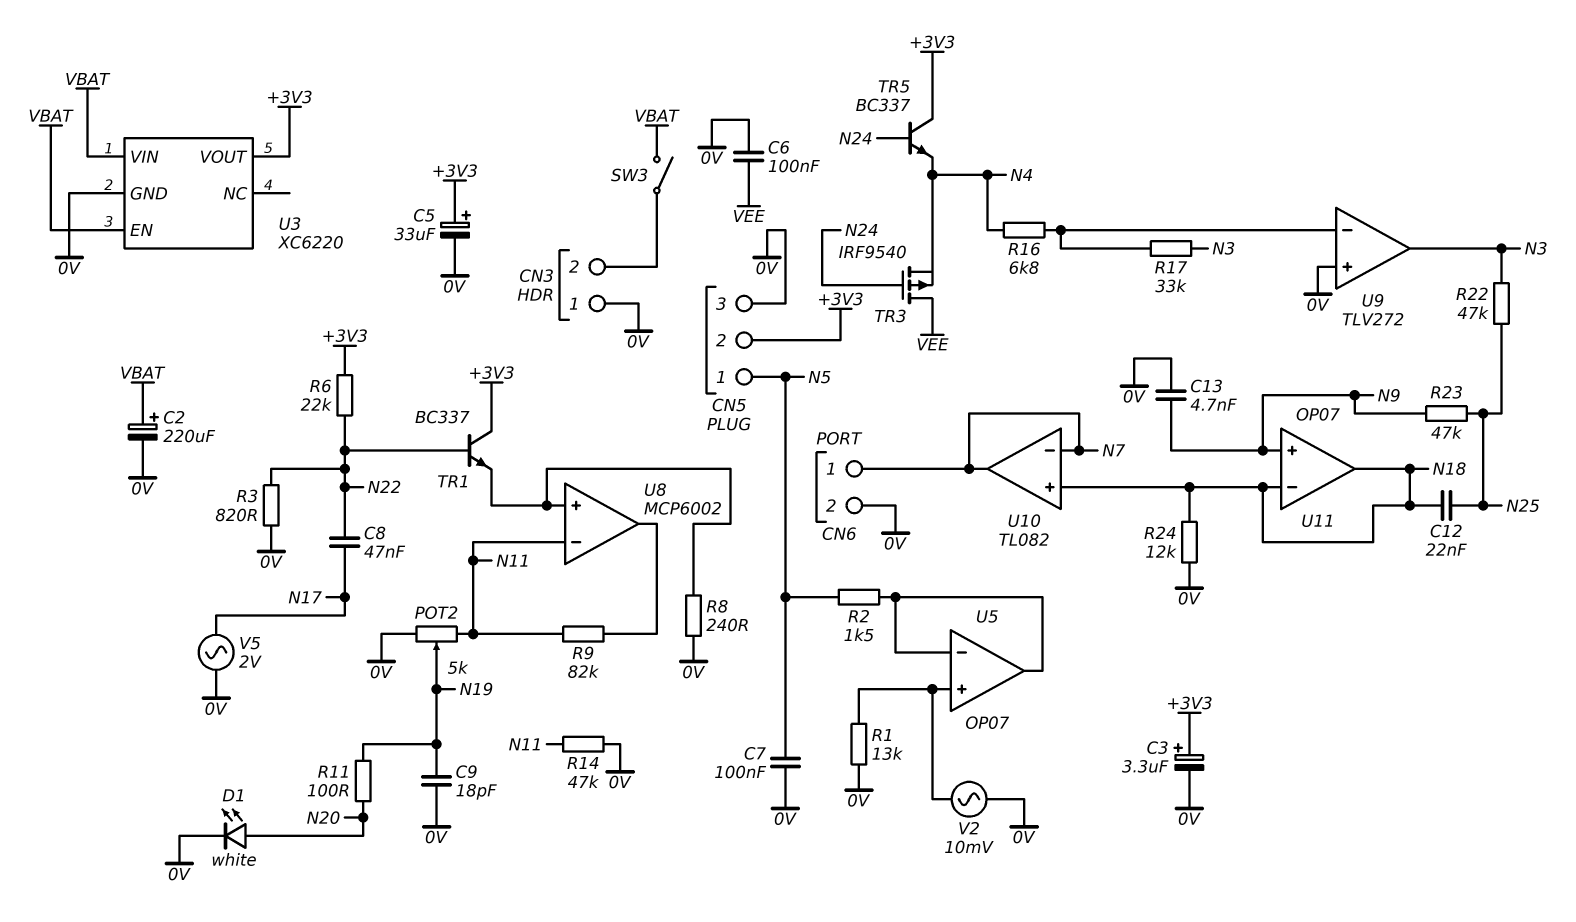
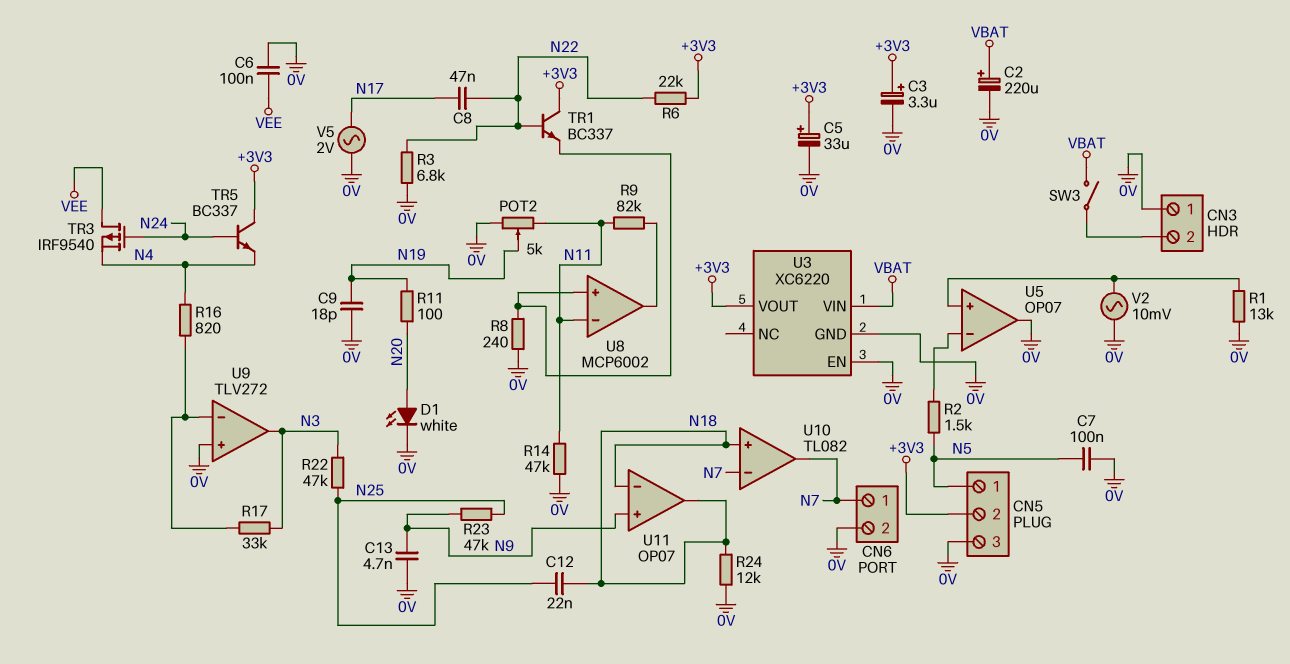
R3: 820 (0V, N22) -> 6.8k (0V, N22)
R16: 6.8k (N4, U9/in-) -> 820 (N4, U9/in-)
U3 pin EN: VBAT -> 0V
U5 pin out: U5/in- -> 0V

